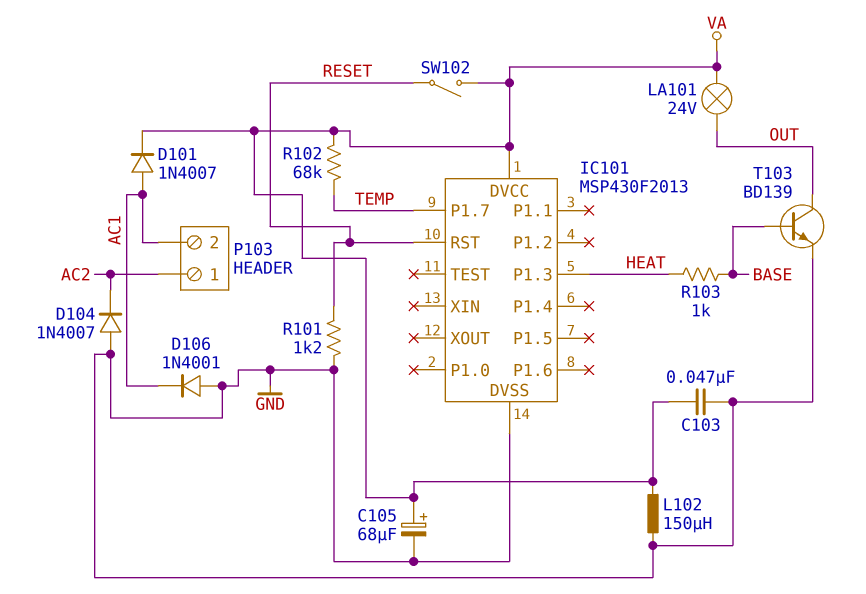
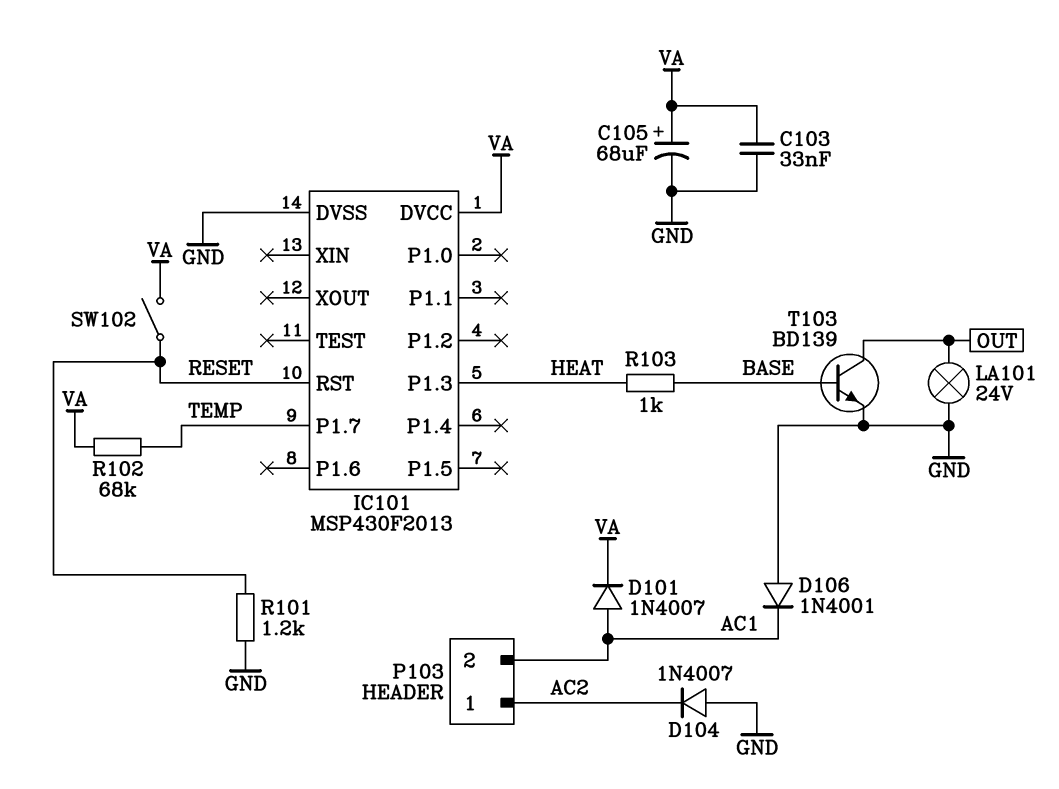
C103: 47nF (GND, VA) -> 33nF (GND, VA)
L102: 150uH (GND, VA) -> none
LA101: lamp 24V (OUT, VA) -> lamp 24V (GND, OUT)

